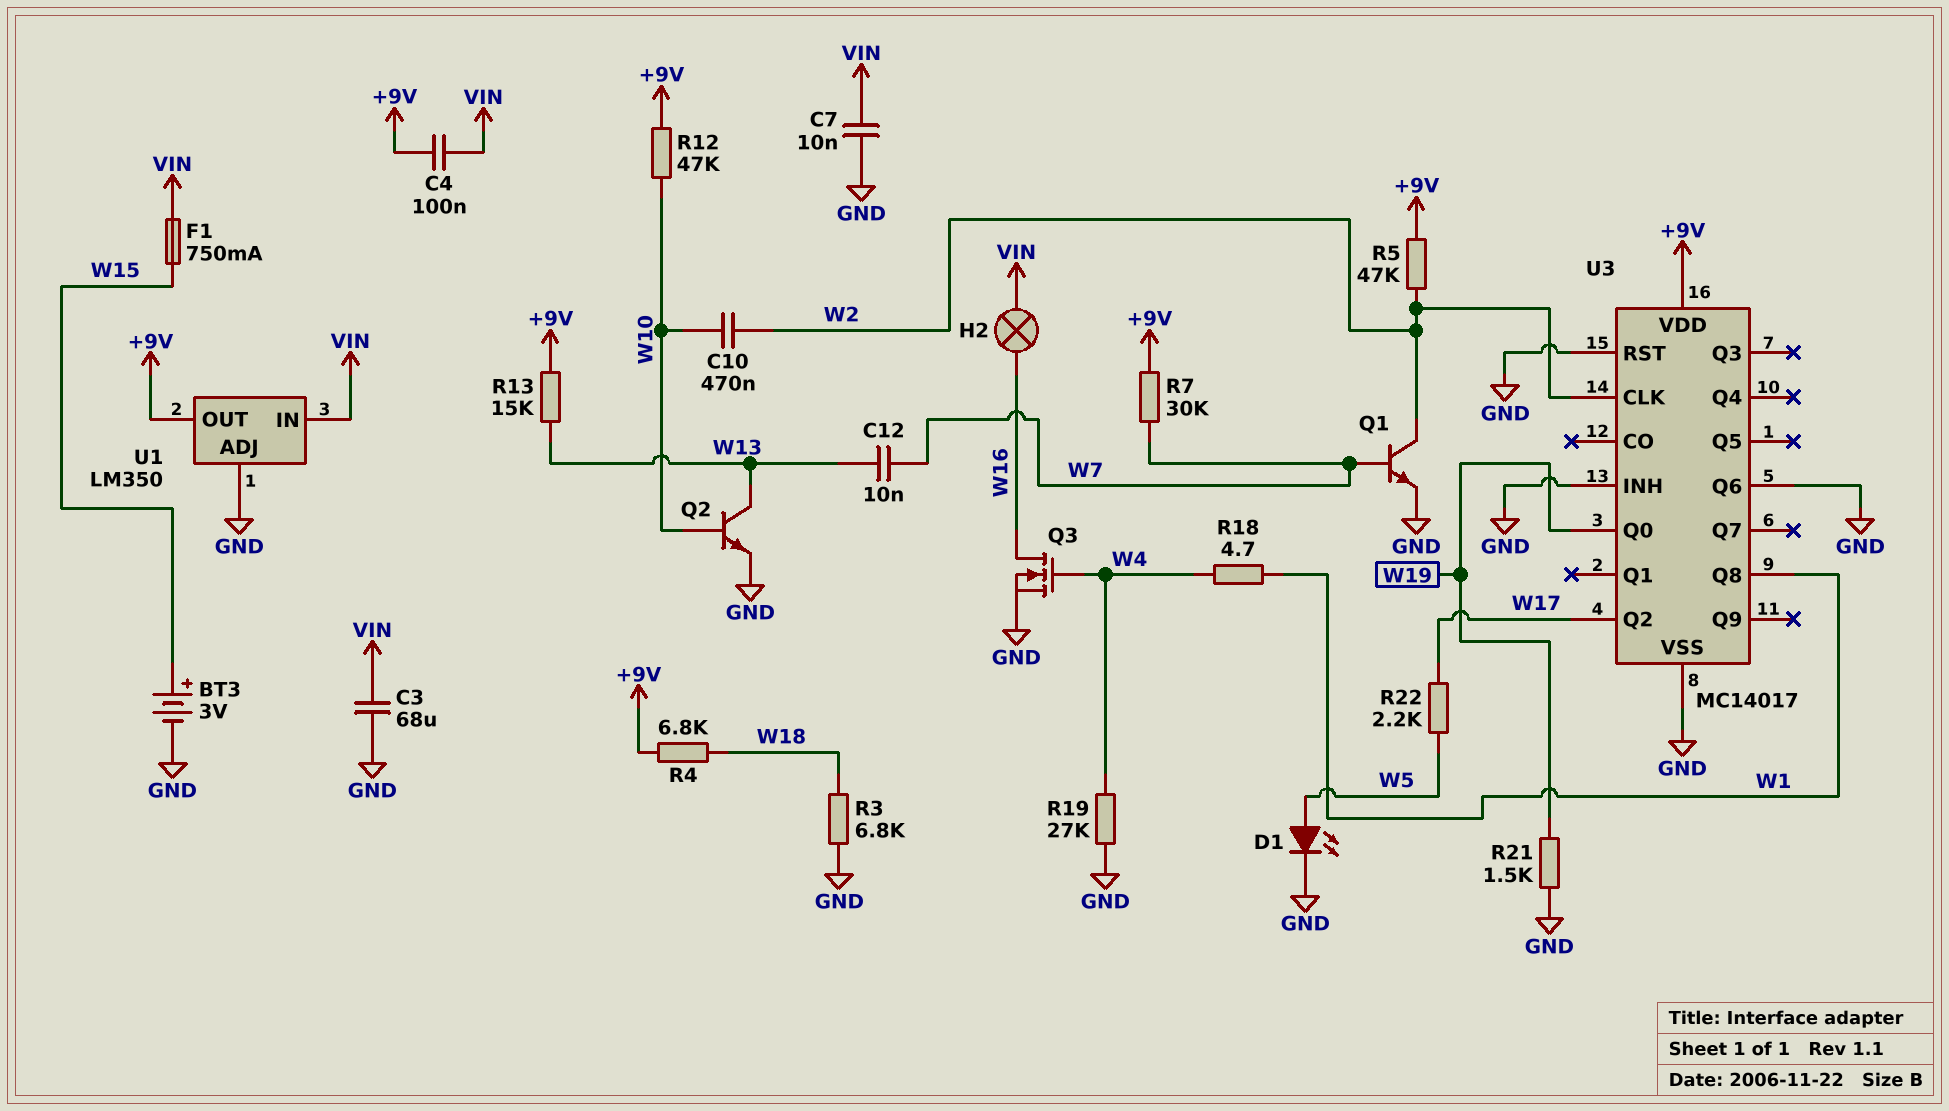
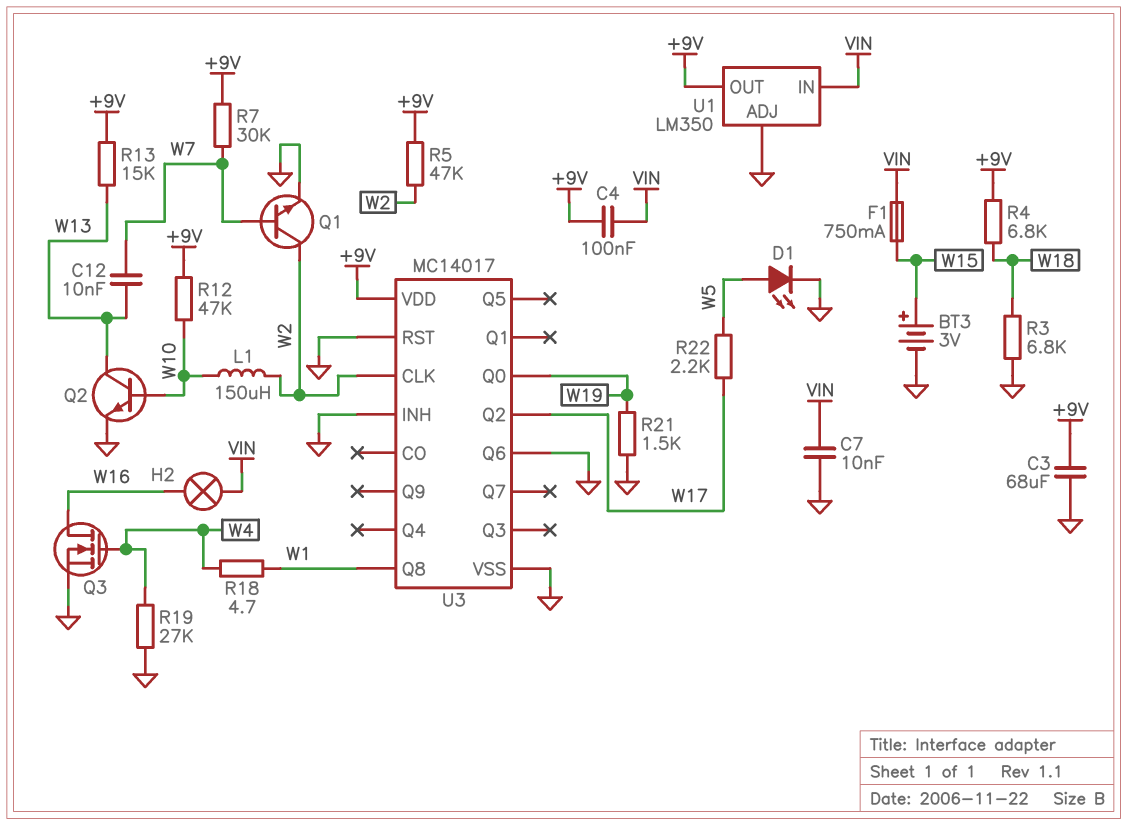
C3: 68uF (GND, VIN) -> 68uF (+9V, GND)
C10: 470nF (W2, W10) -> none
L1: none -> 150uH (W2, W10)

